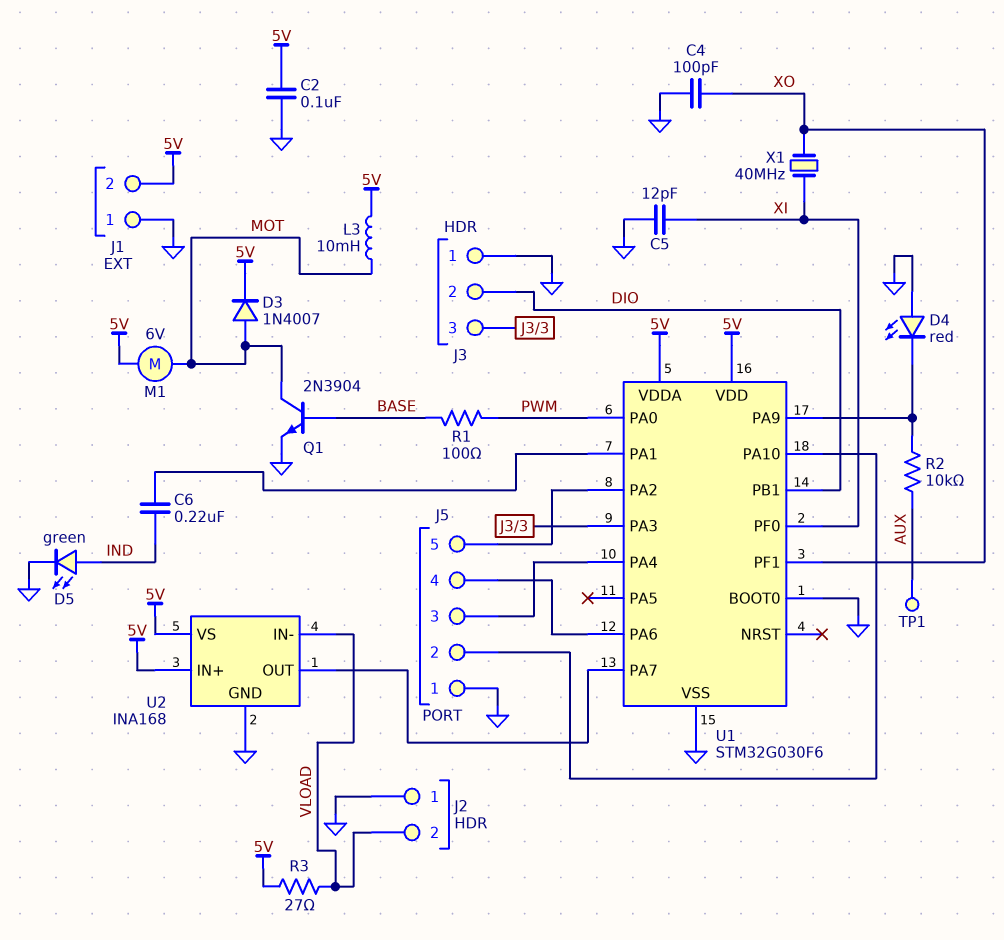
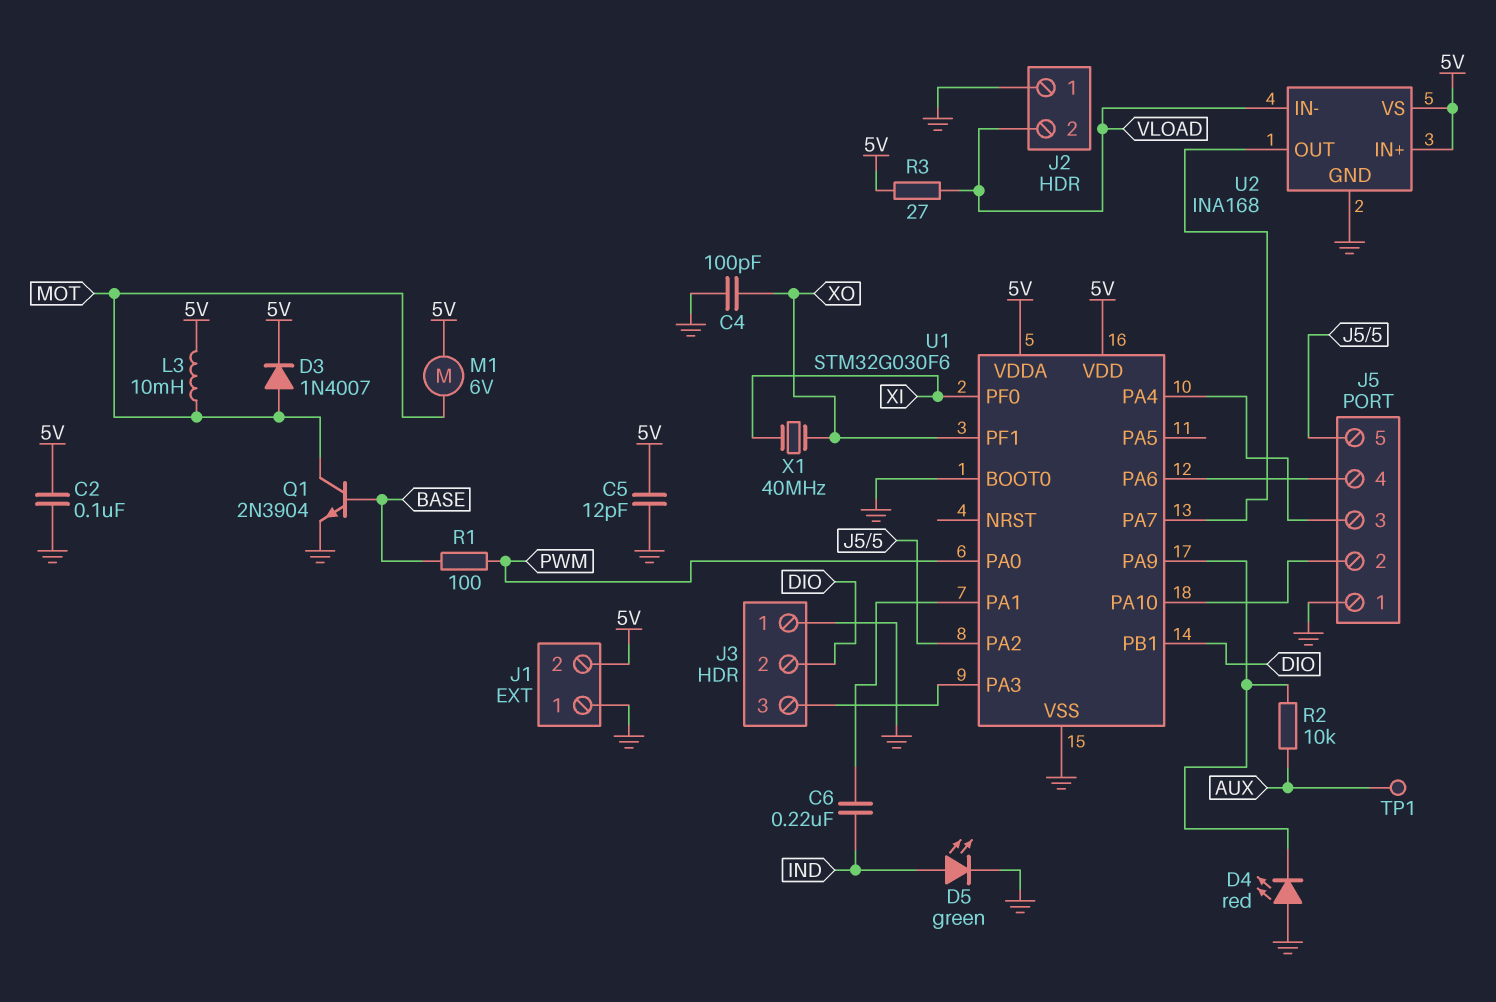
C5: 12pF (GND, XI) -> 12pF (5V, GND)

